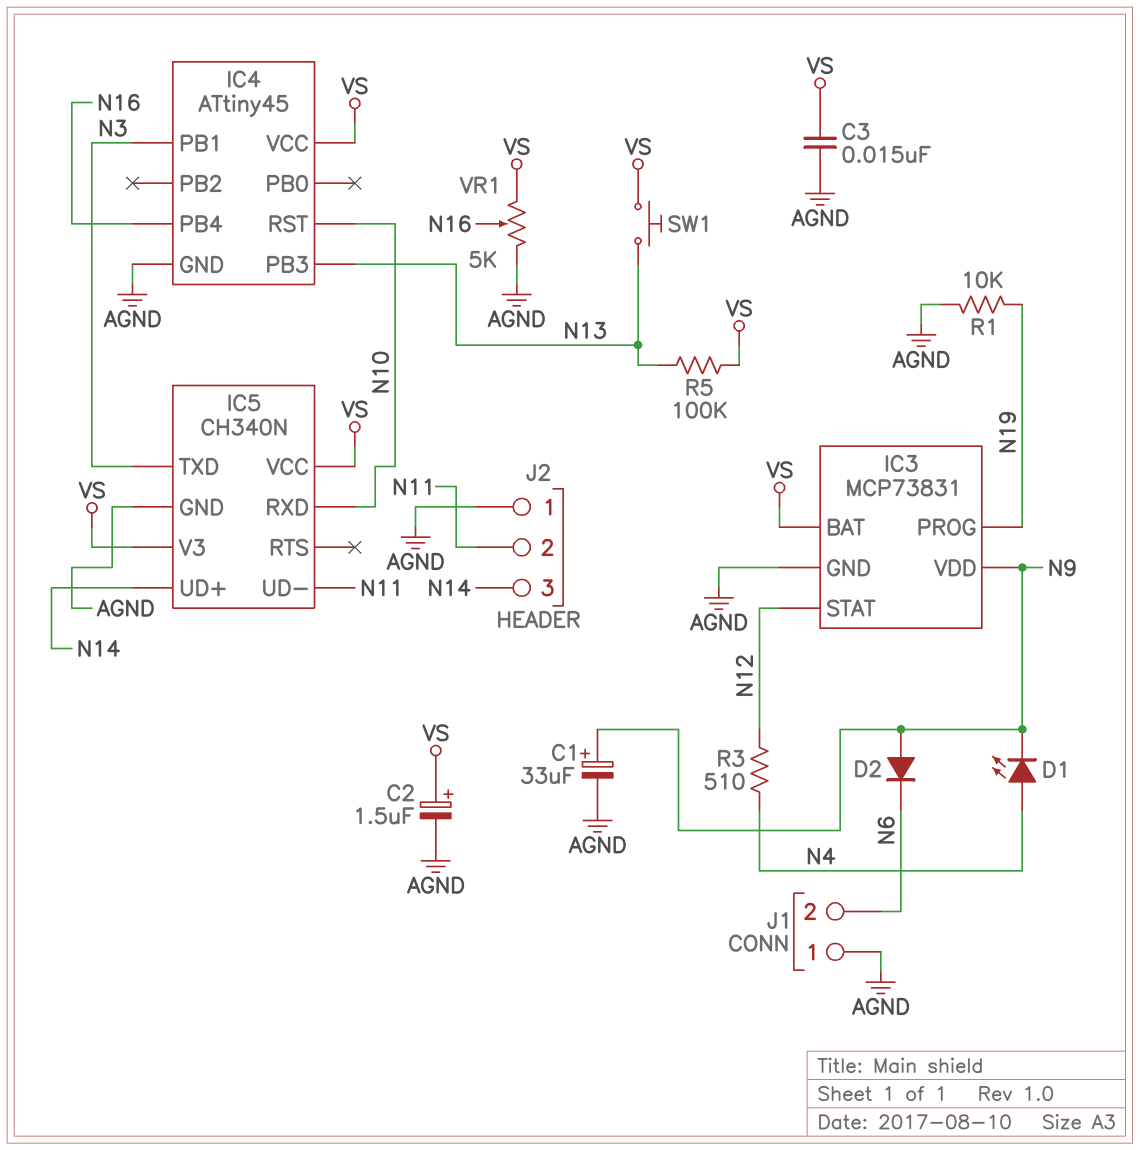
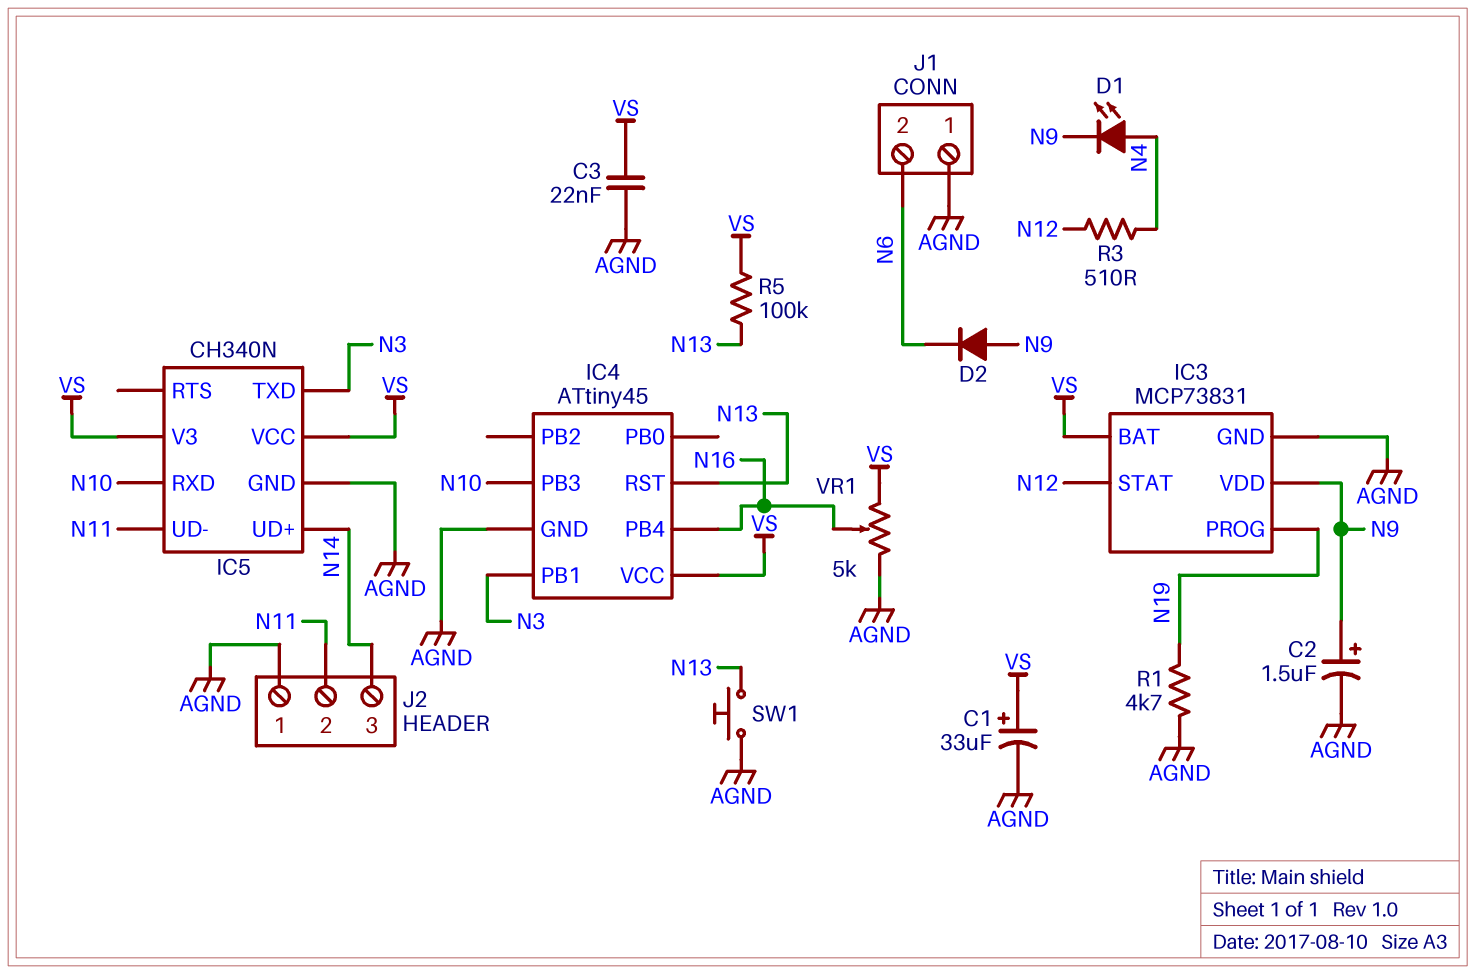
C1: 33uF (plus N9, minus AGND) -> 33uF (plus VS, minus AGND)
C2: 1.5uF (plus VS, minus AGND) -> 1.5uF (plus N9, minus AGND)
C3: 15nF (AGND, VS) -> 22nF (AGND, VS)
IC4 pin PB3: N13 -> N10
IC4 pin RST: N10 -> N13
R1: 10k (AGND, N19) -> 4.7k (AGND, N19)
SW1: button (N13, VS) -> button (AGND, N13)

